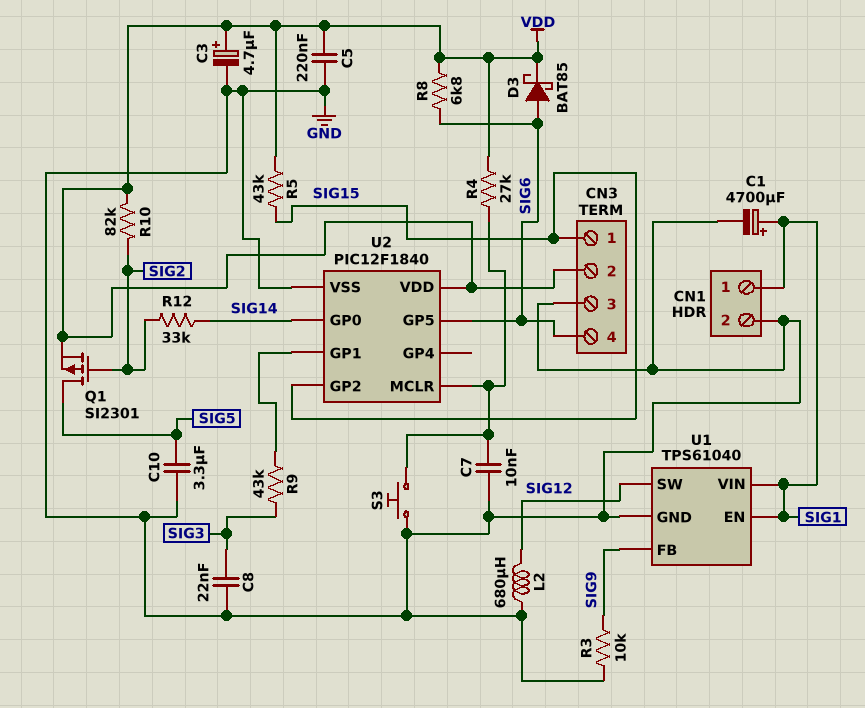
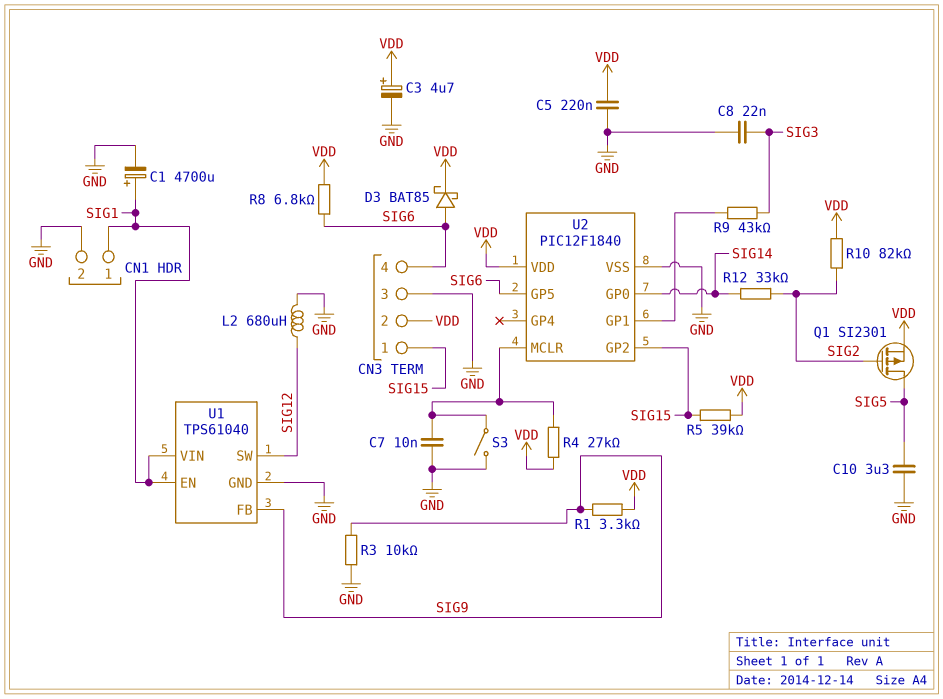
R1: none -> 3.3k (SIG9, VDD)
R5: 43k (SIG15, VDD) -> 39k (SIG15, VDD)
S3: button (GND, U2/MCLR) -> switch (GND, U2/MCLR)

